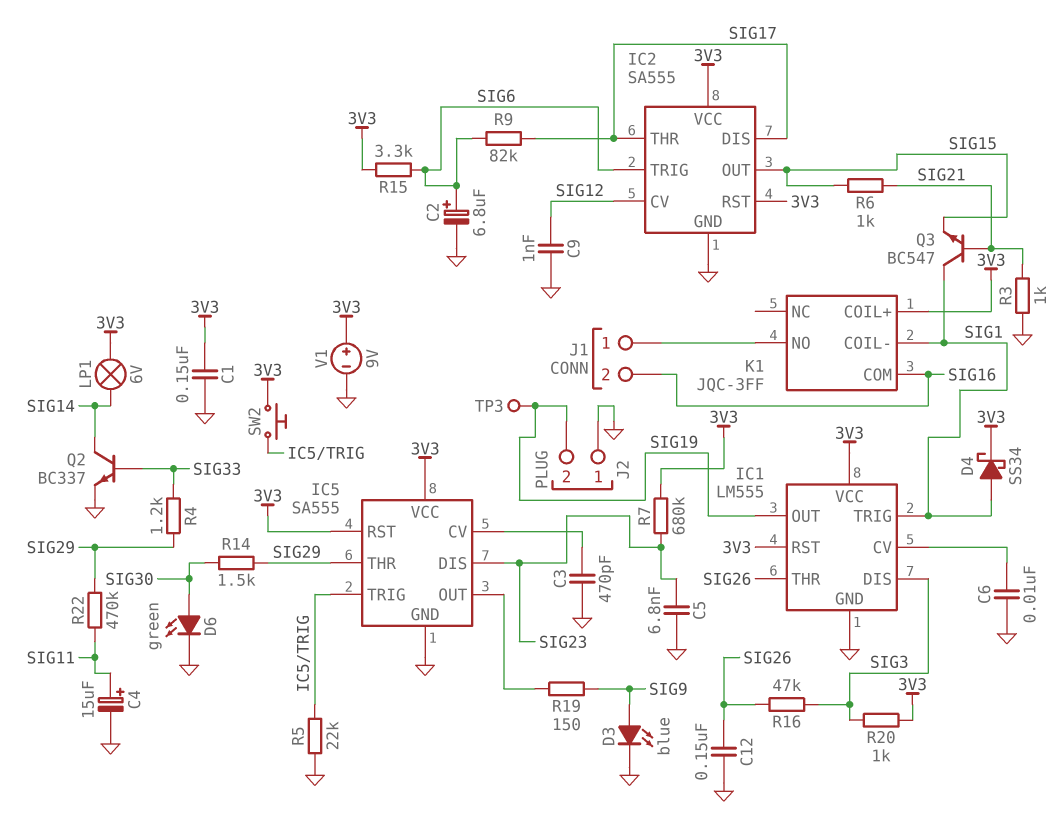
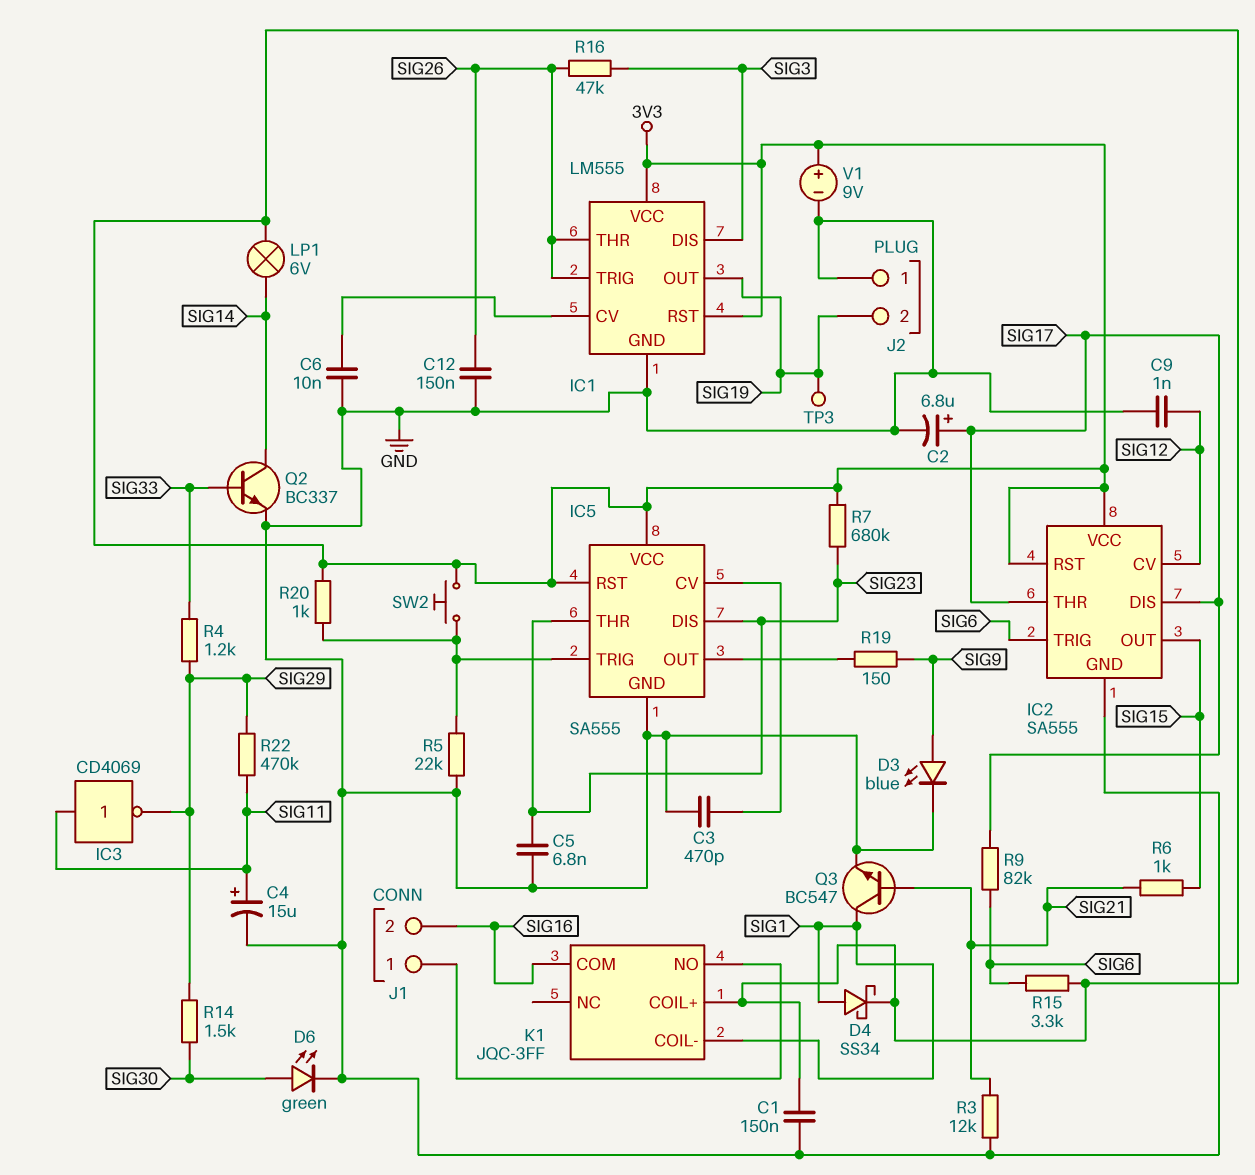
C2: 6.8uF (plus SIG6, minus GND) -> 6.8uF (plus SIG17, minus GND)
IC1 pin TRIG: SIG1 -> SIG26
IC3: none -> NOT CD4069 (in SIG11, out SIG29)
IC5 pin THR: SIG29 -> SIG23
Q3: NPN BC547 (B SIG21, C SIG1, E SIG15) -> NPN BC547 (B SIG21, C SIG1, E GND)
R3: 1k (GND, SIG21) -> 12k (GND, SIG21)
R20: 1k (3V3, SIG3) -> 1k (3V3, IC5/TRIG)

